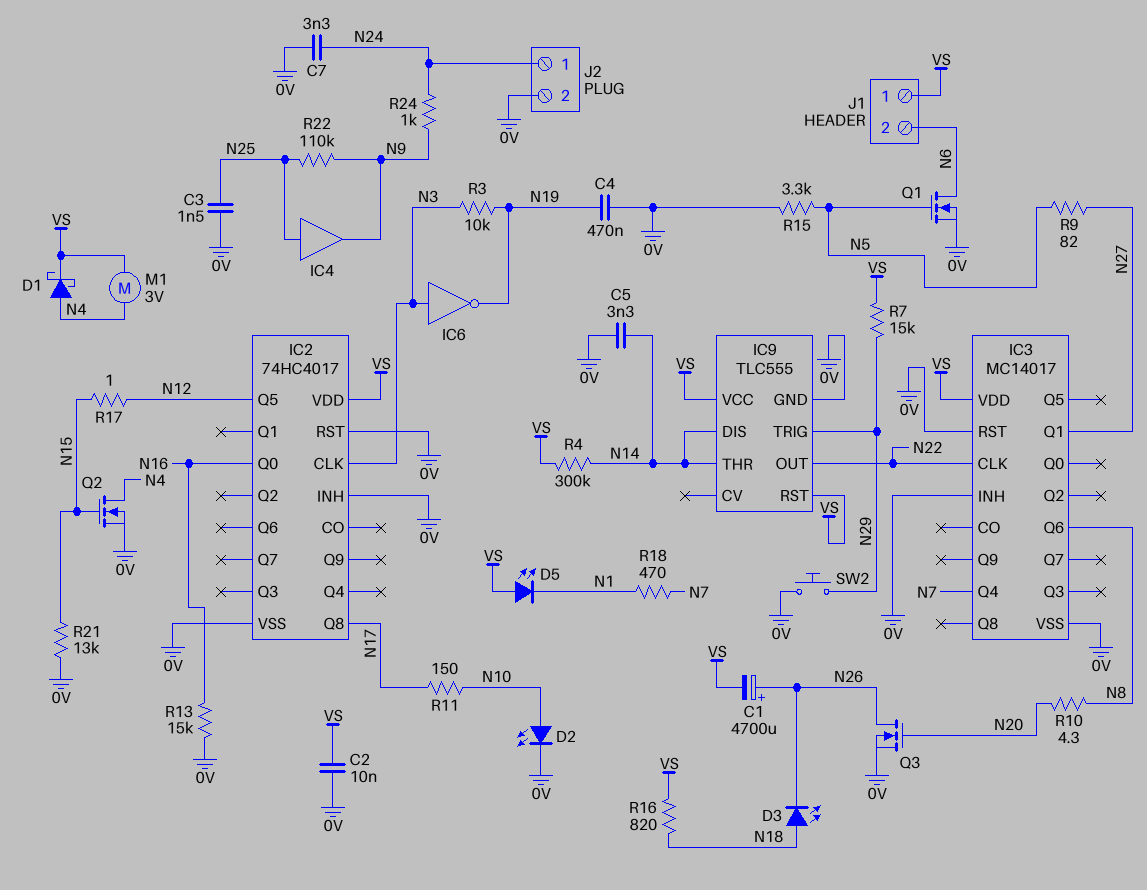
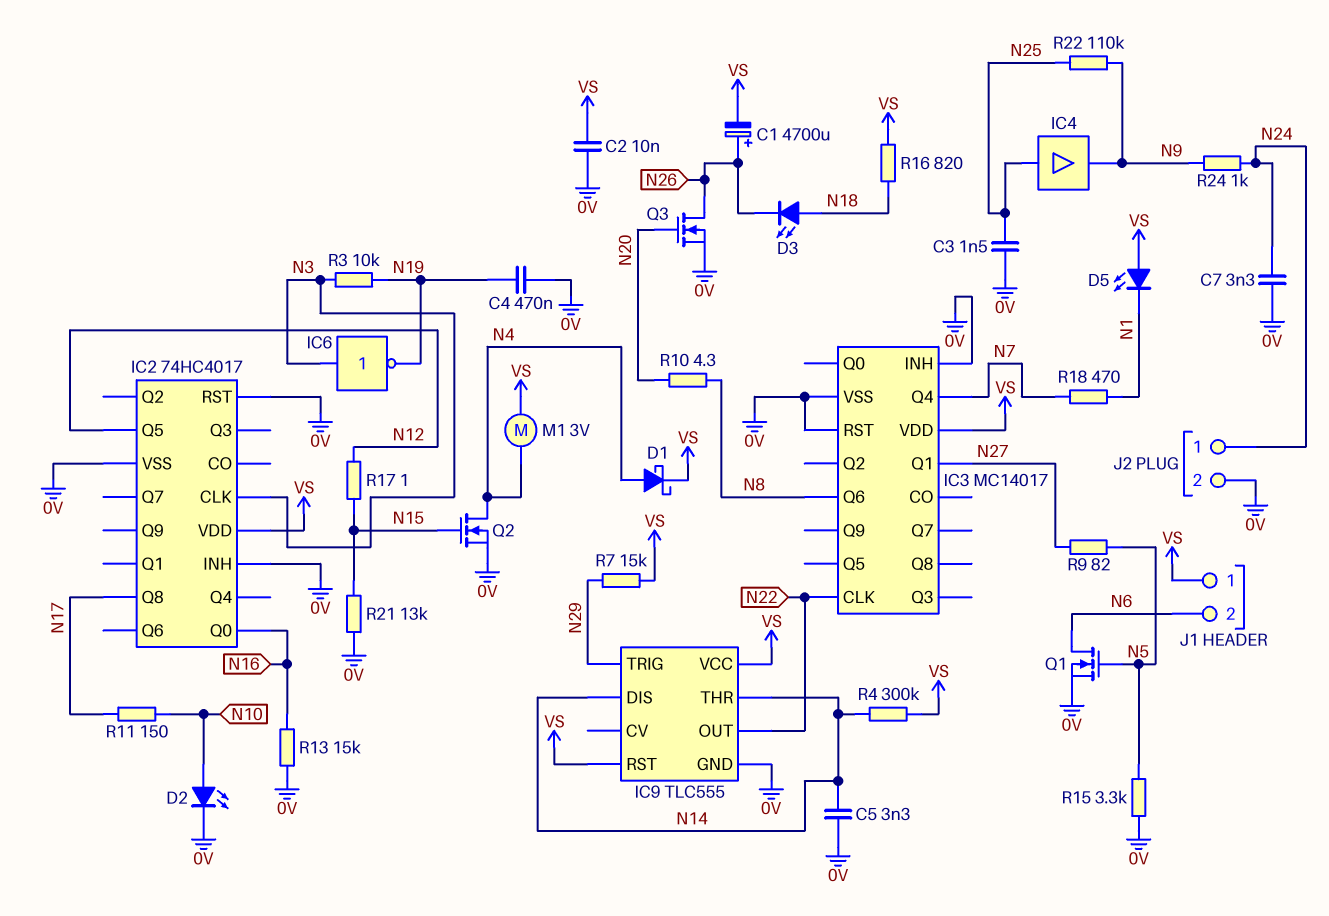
SW2: button (0V, N29) -> none

